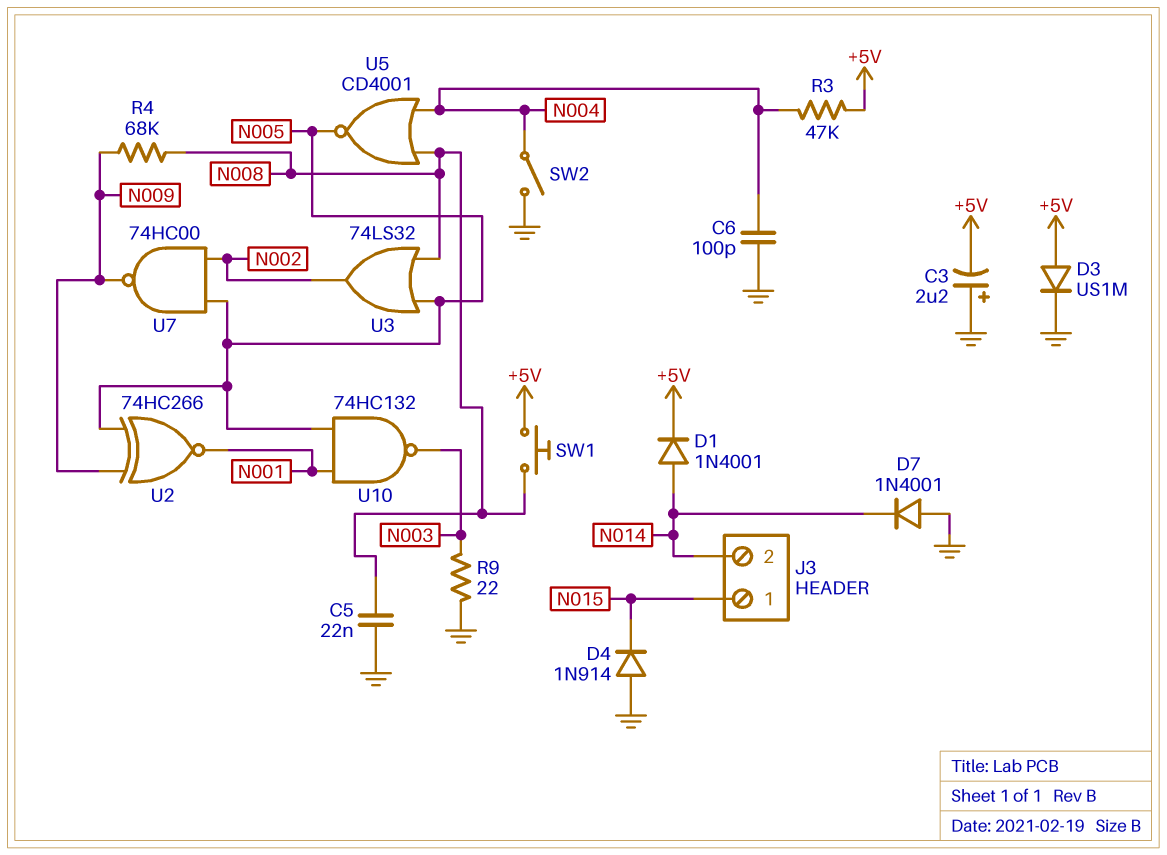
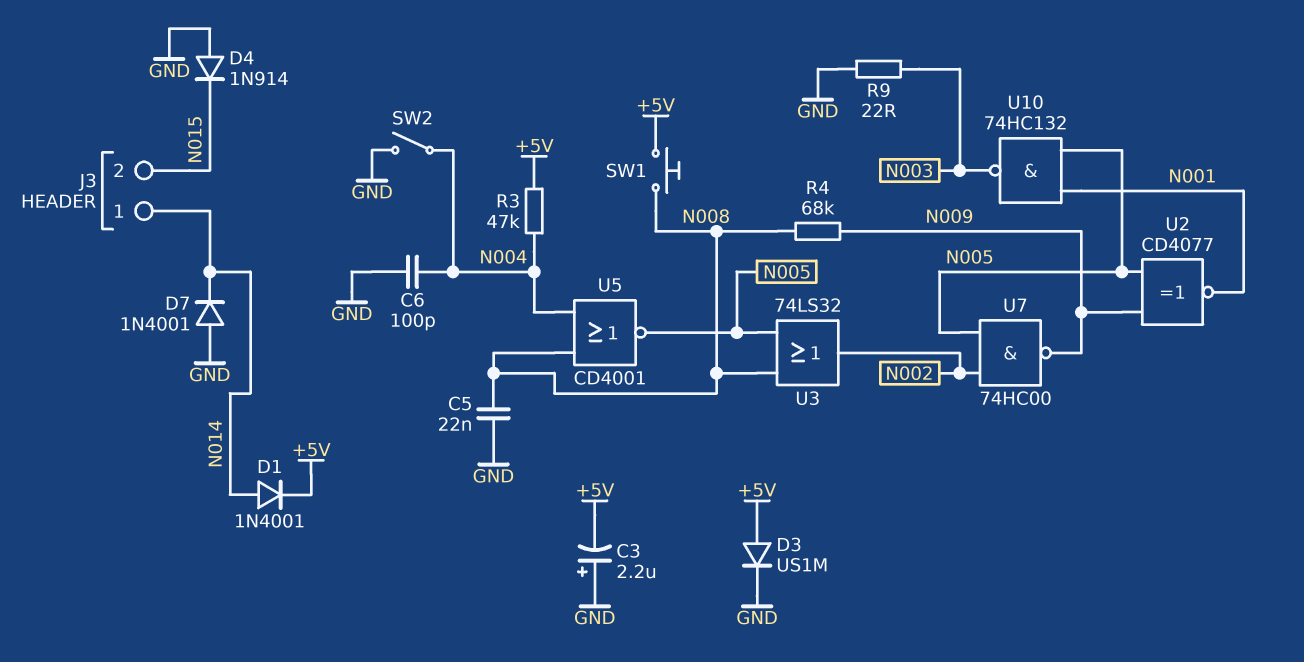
J3 pin 1: N015 -> N014
J3 pin 2: N014 -> N015
U2: XNOR 74HC266 (in N005, in N009, out N001) -> XNOR CD4077 (in N005, in N009, out N001)

